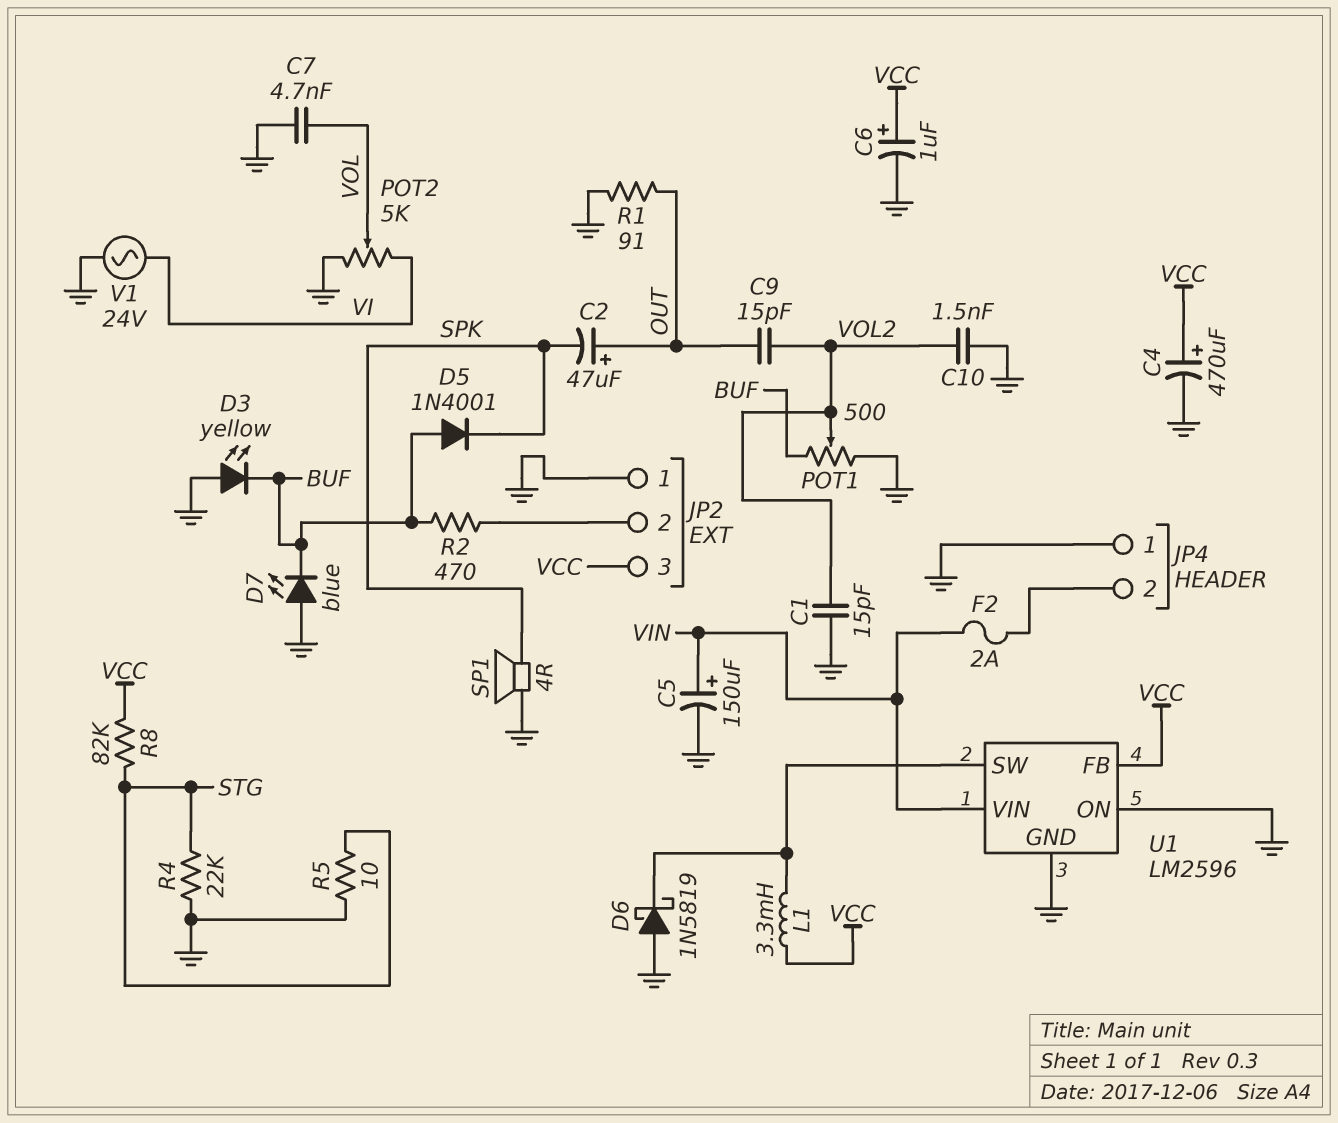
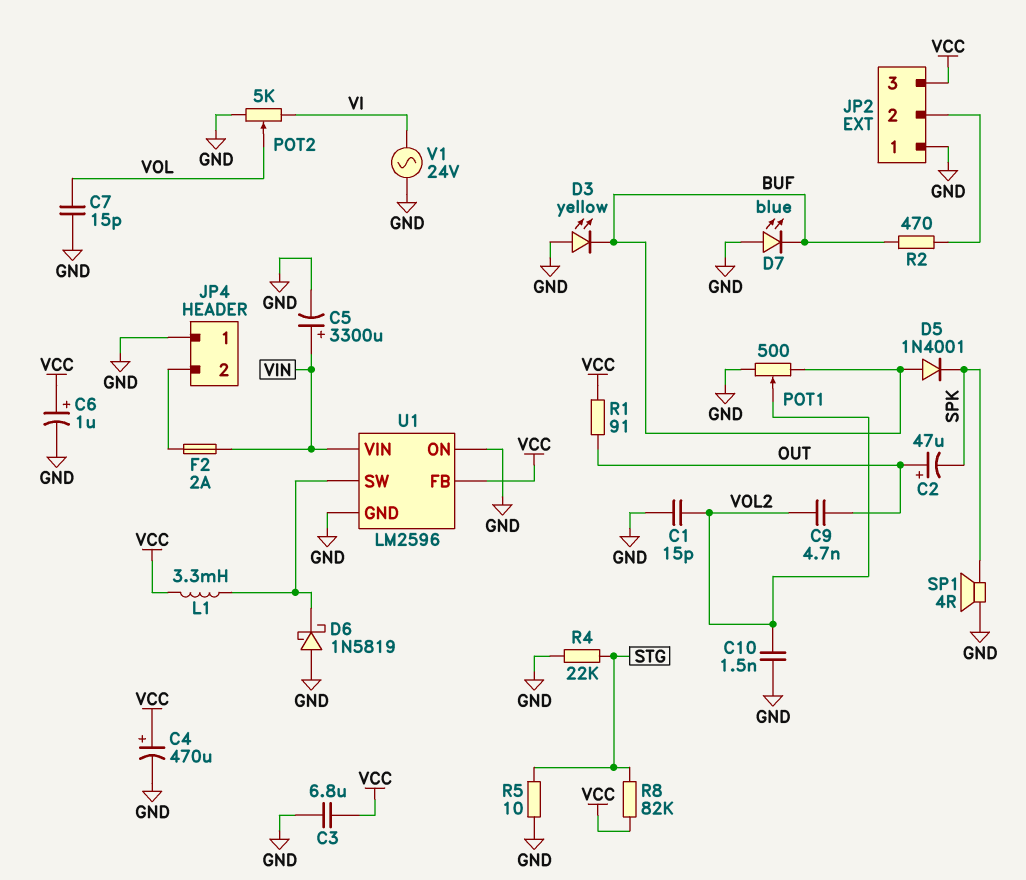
C3: none -> 6.8uF (GND, VCC)
C5: 150uF (plus VIN, minus GND) -> 3300uF (plus VIN, minus GND)
C7: 4.7nF (GND, VOL) -> 15pF (GND, VOL)
C9: 15pF (OUT, VOL2) -> 4.7nF (OUT, VOL2)
R1: 91 (GND, OUT) -> 91 (OUT, VCC)

